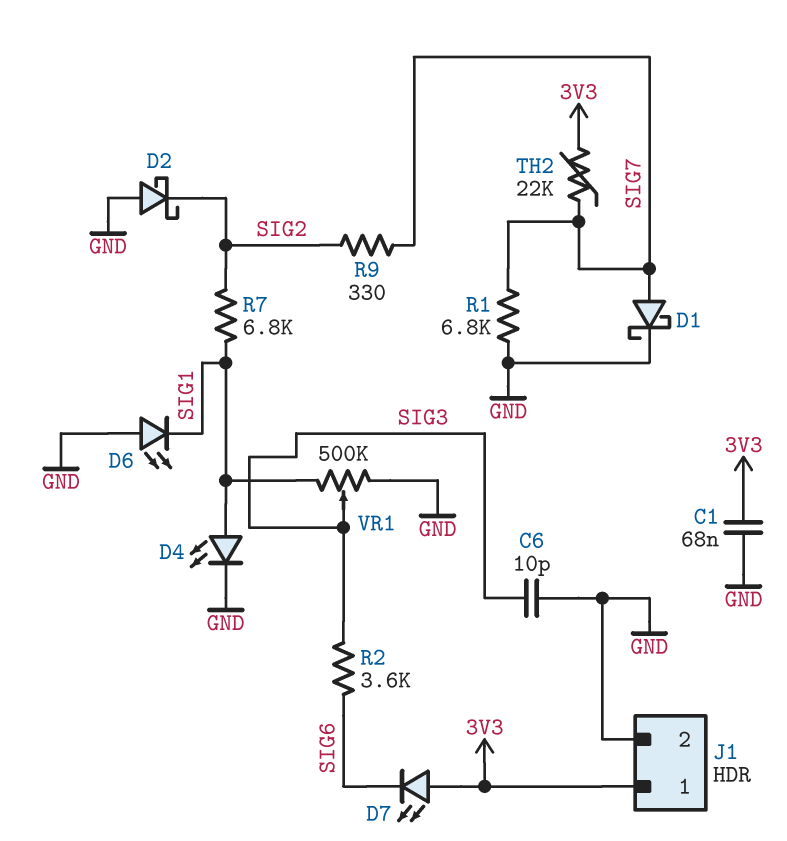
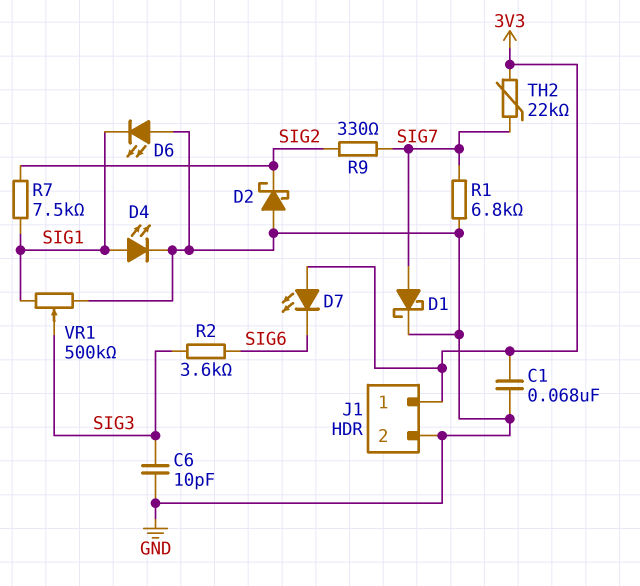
R7: 6.8k (SIG1, SIG2) -> 7.5k (SIG1, SIG2)

